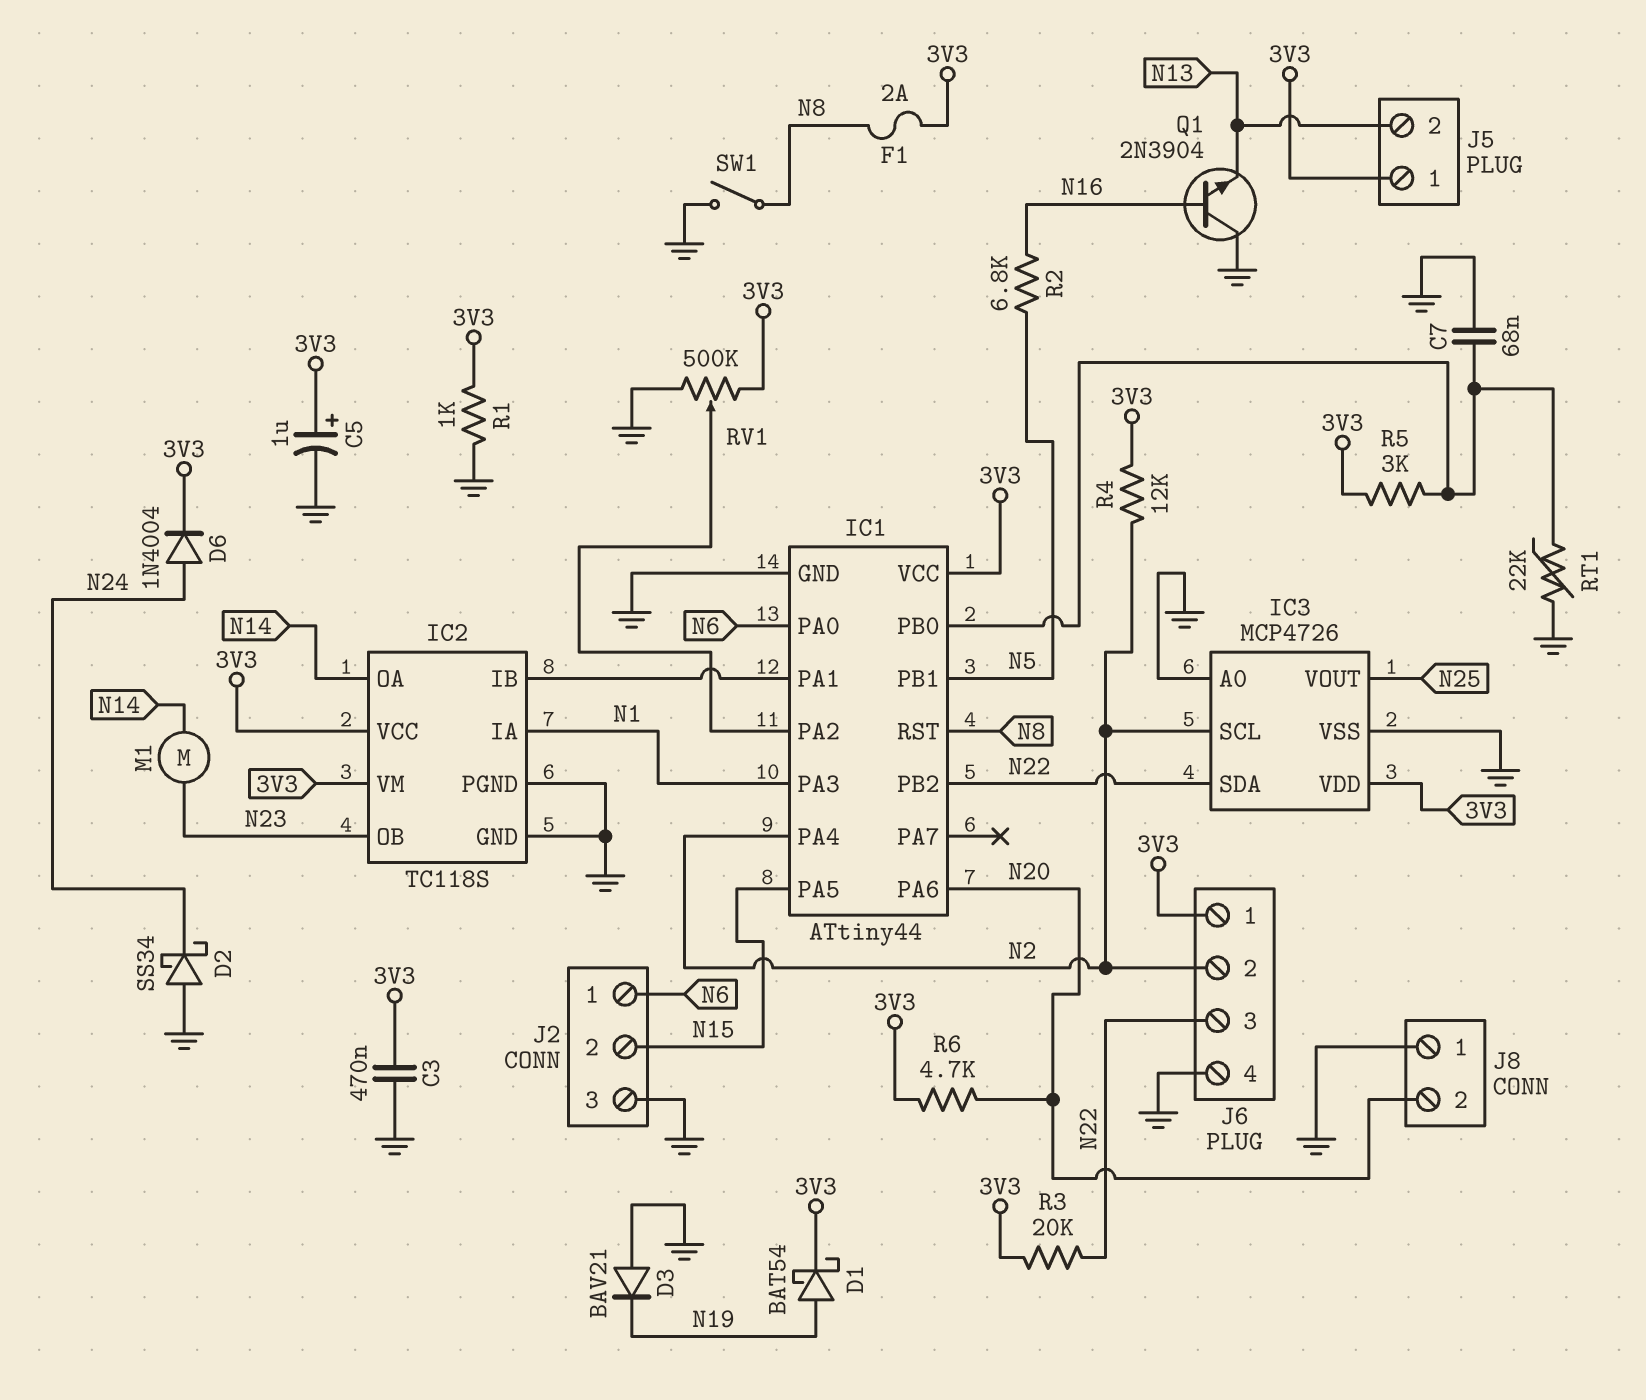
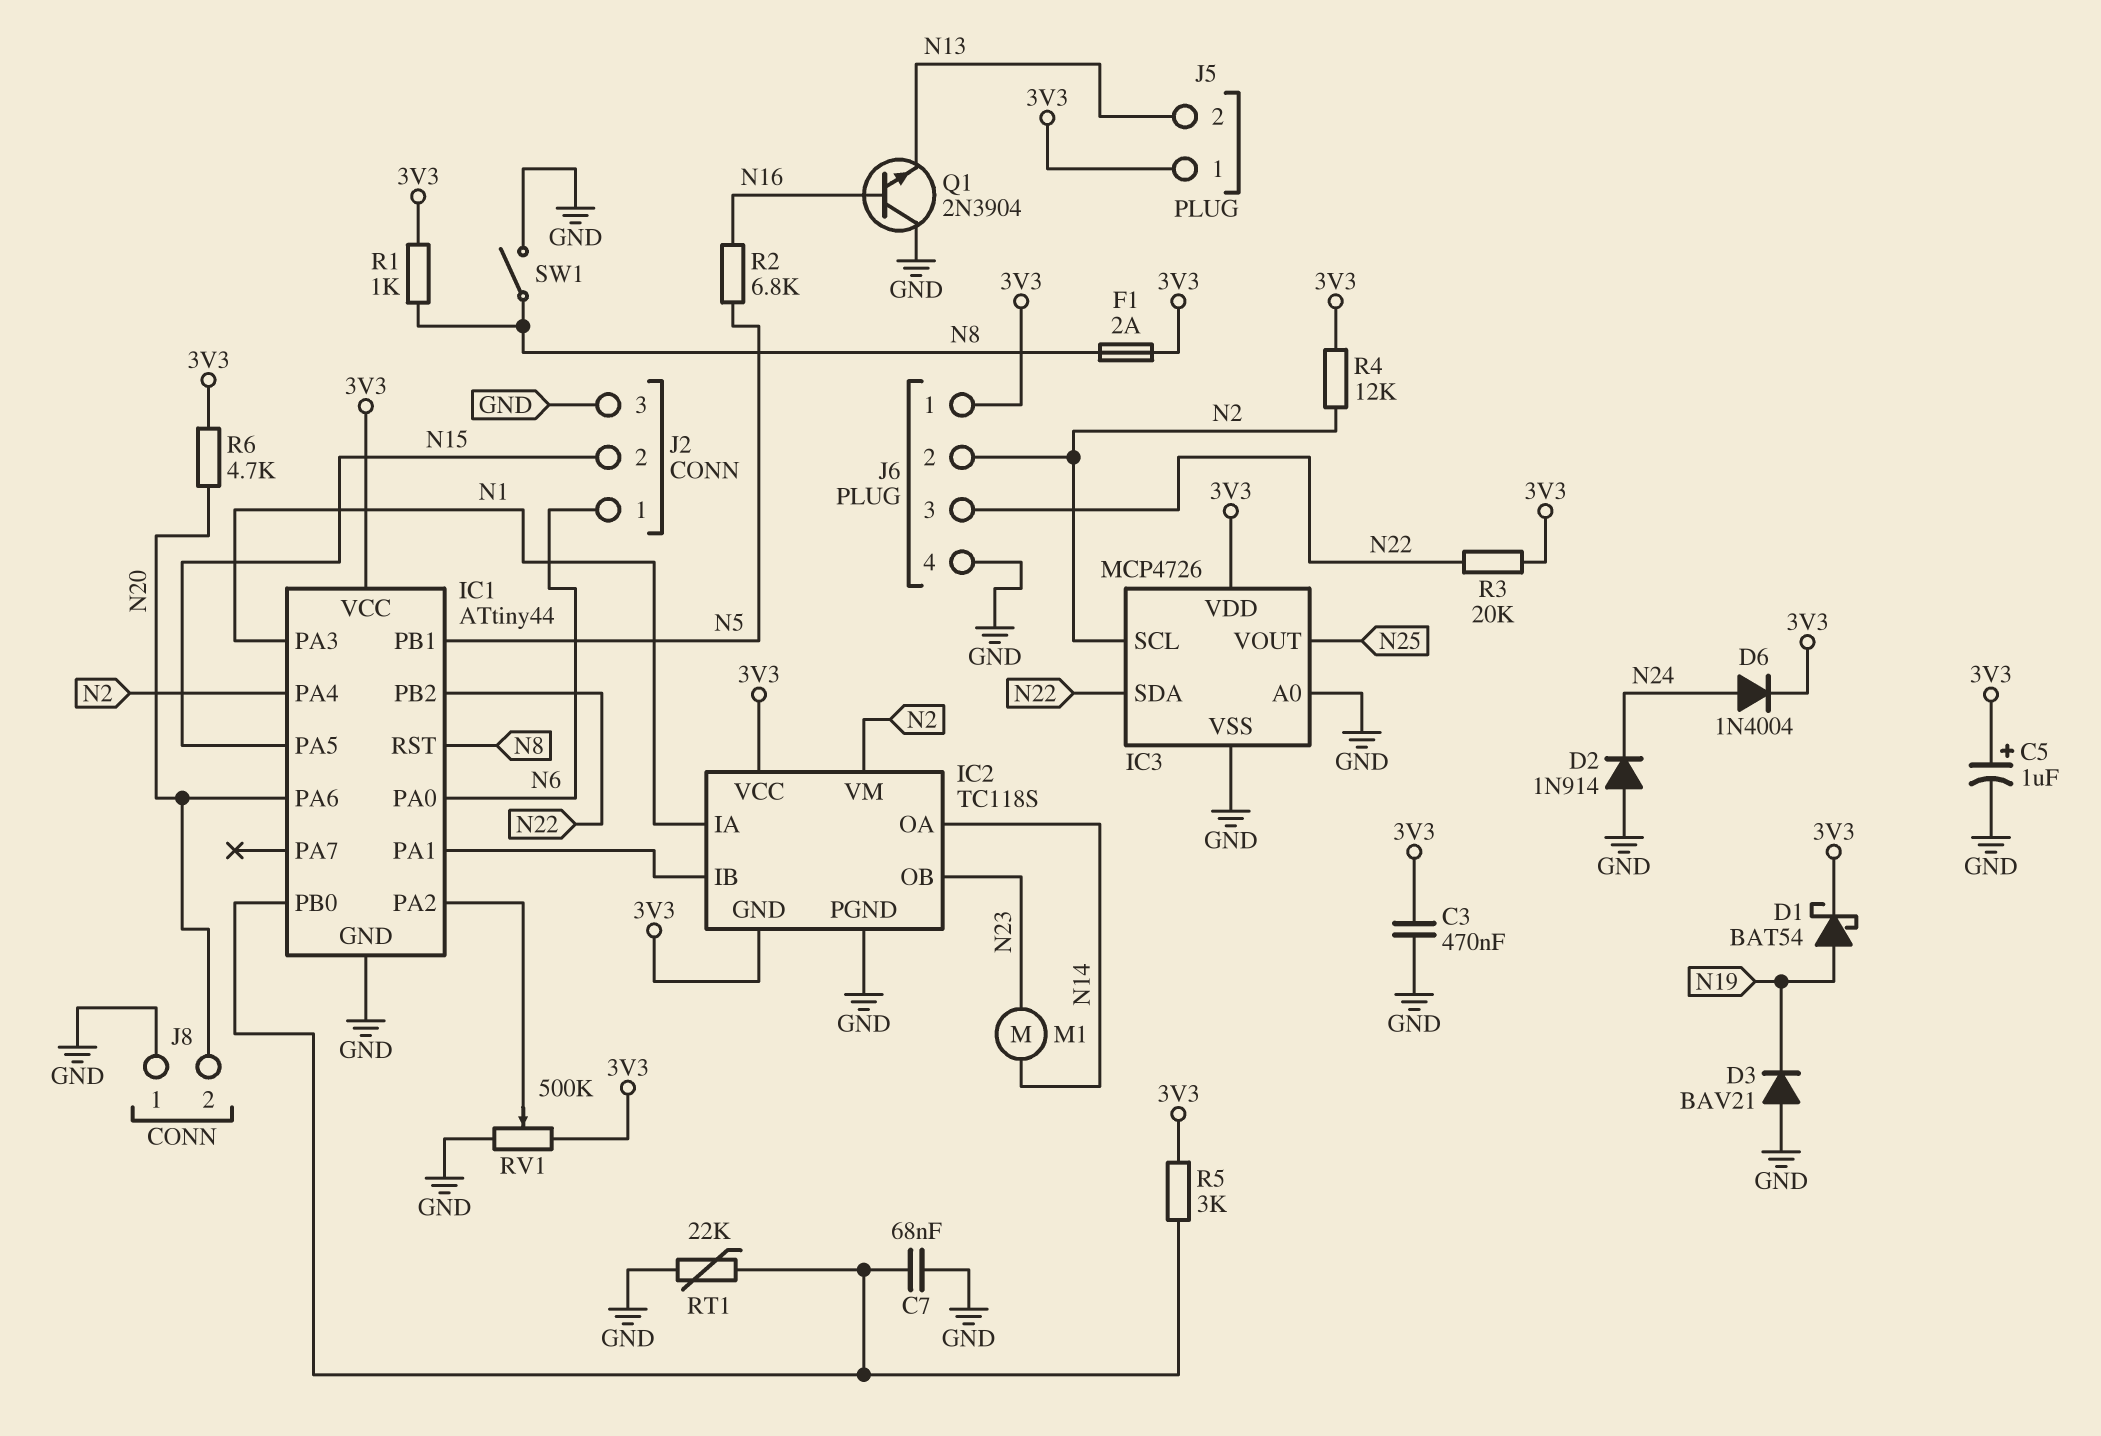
D2: schottky SS34 (A GND, K N24) -> diode 1N914 (A GND, K N24)
IC2 pin GND: GND -> 3V3
IC2 pin VM: 3V3 -> N2
R1: 1k (3V3, GND) -> 1k (3V3, N8)

